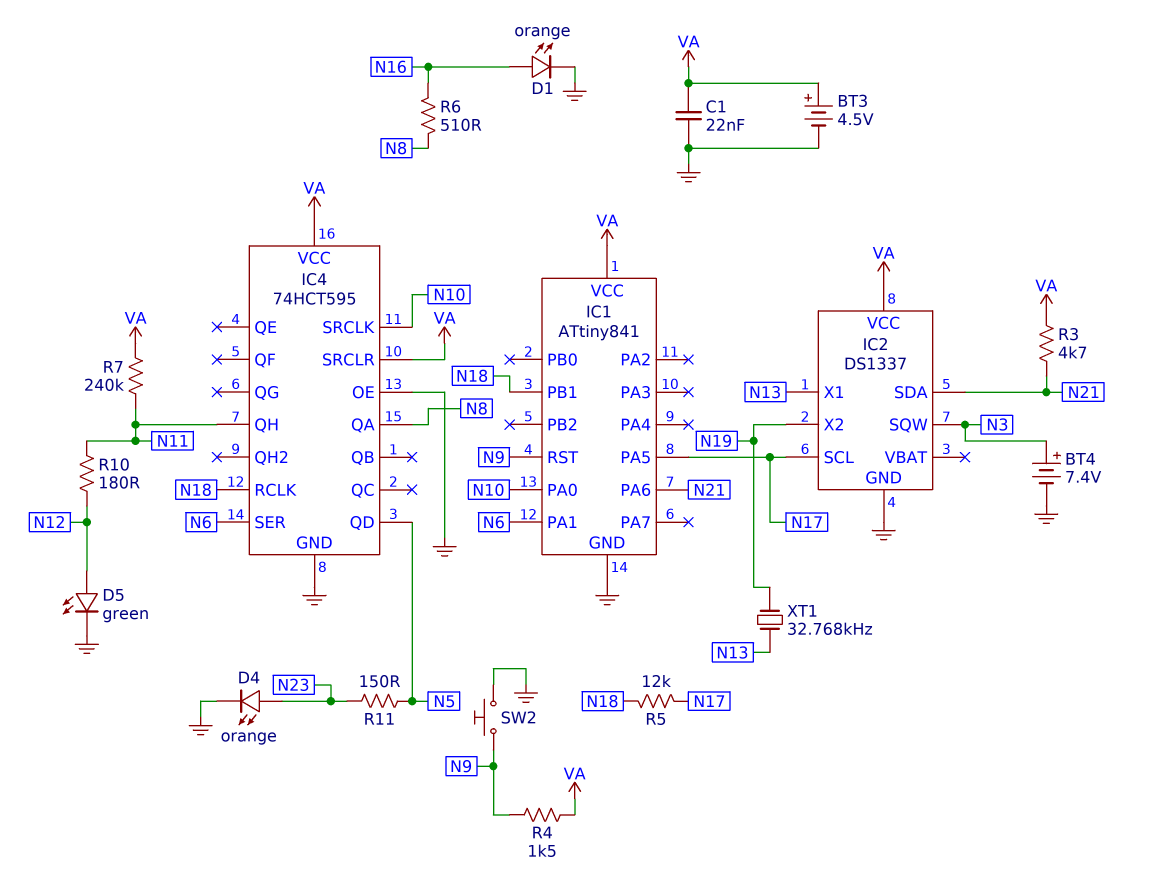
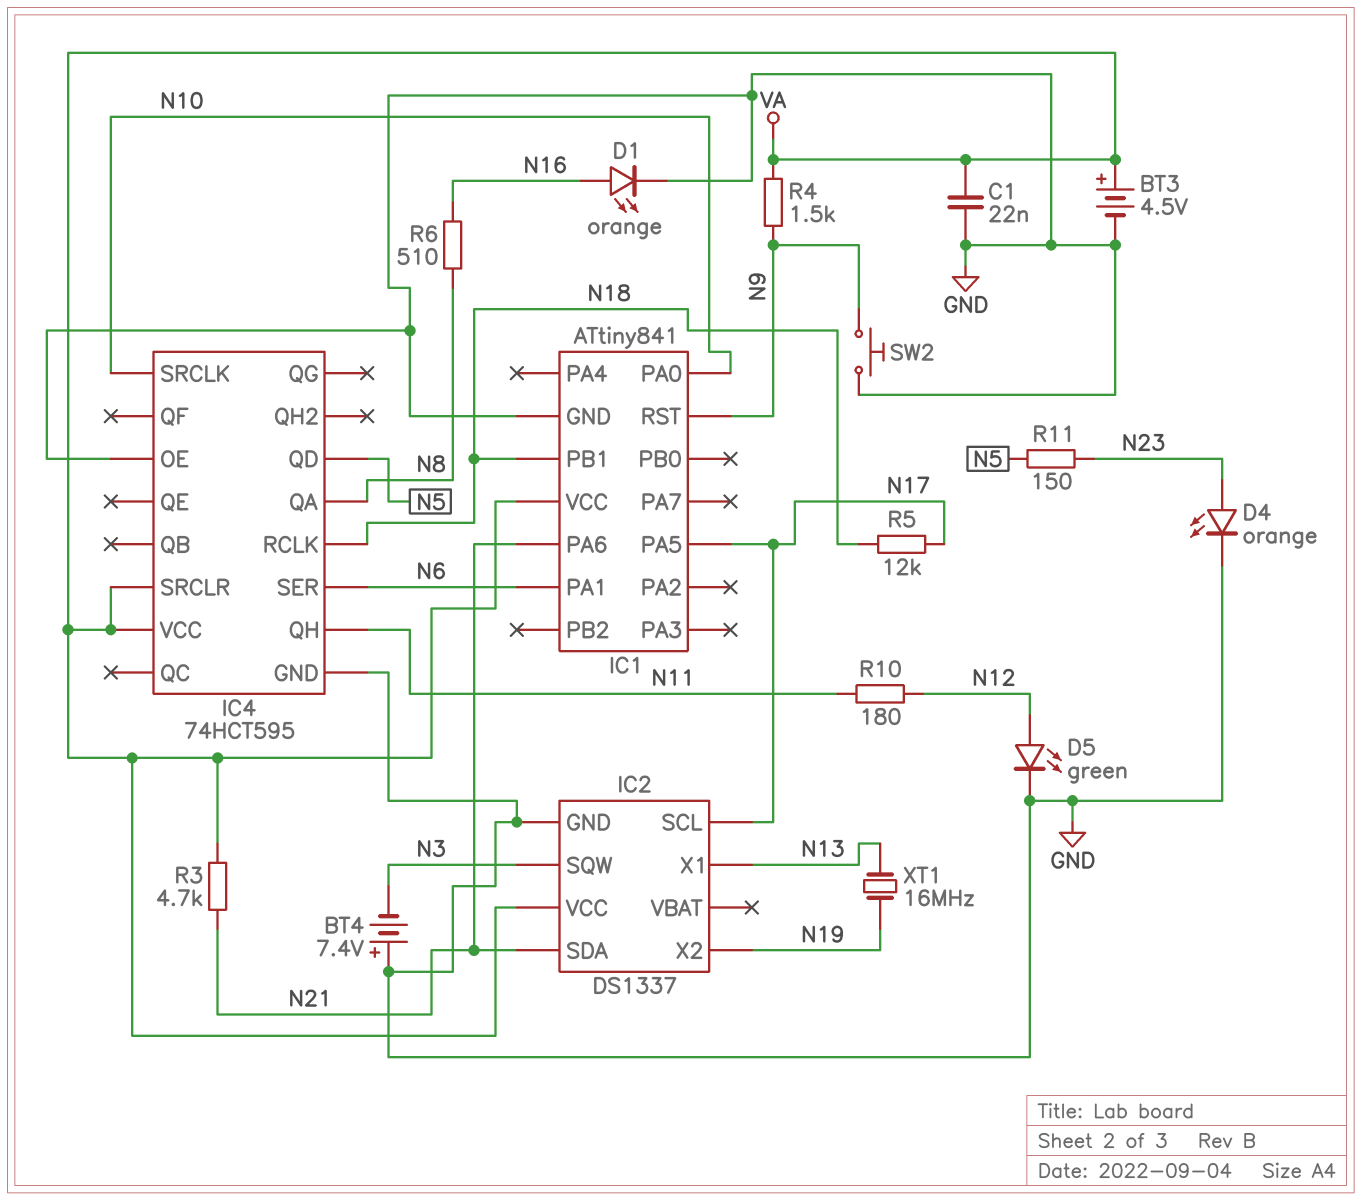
BT4: 7.4V (plus N3, minus GND) -> 7.4V (plus GND, minus N3)
R7: 240k (N11, VA) -> none
XT1: 32.768kHz (N13, N19) -> 16MHz (N13, N19)

